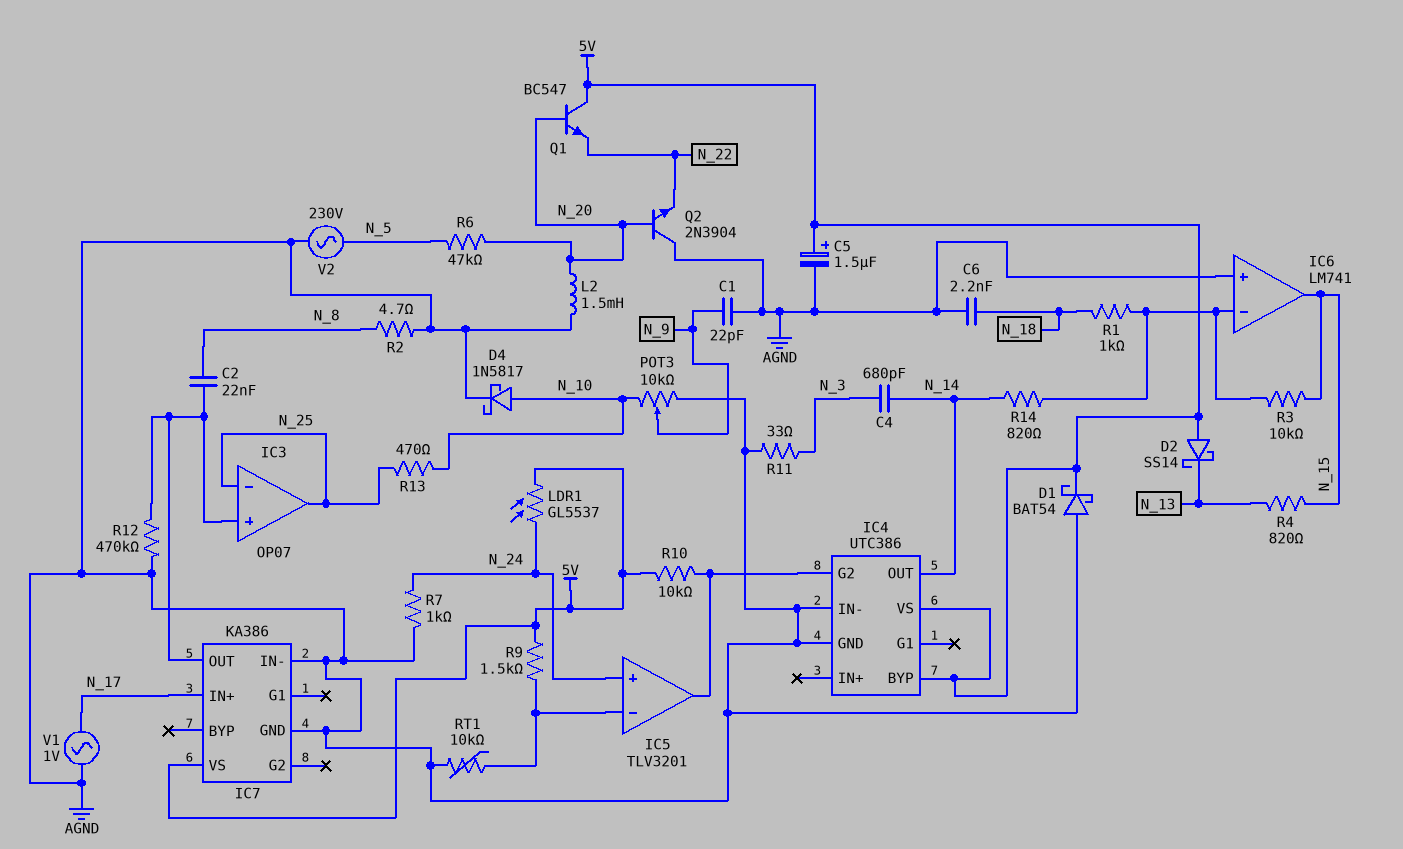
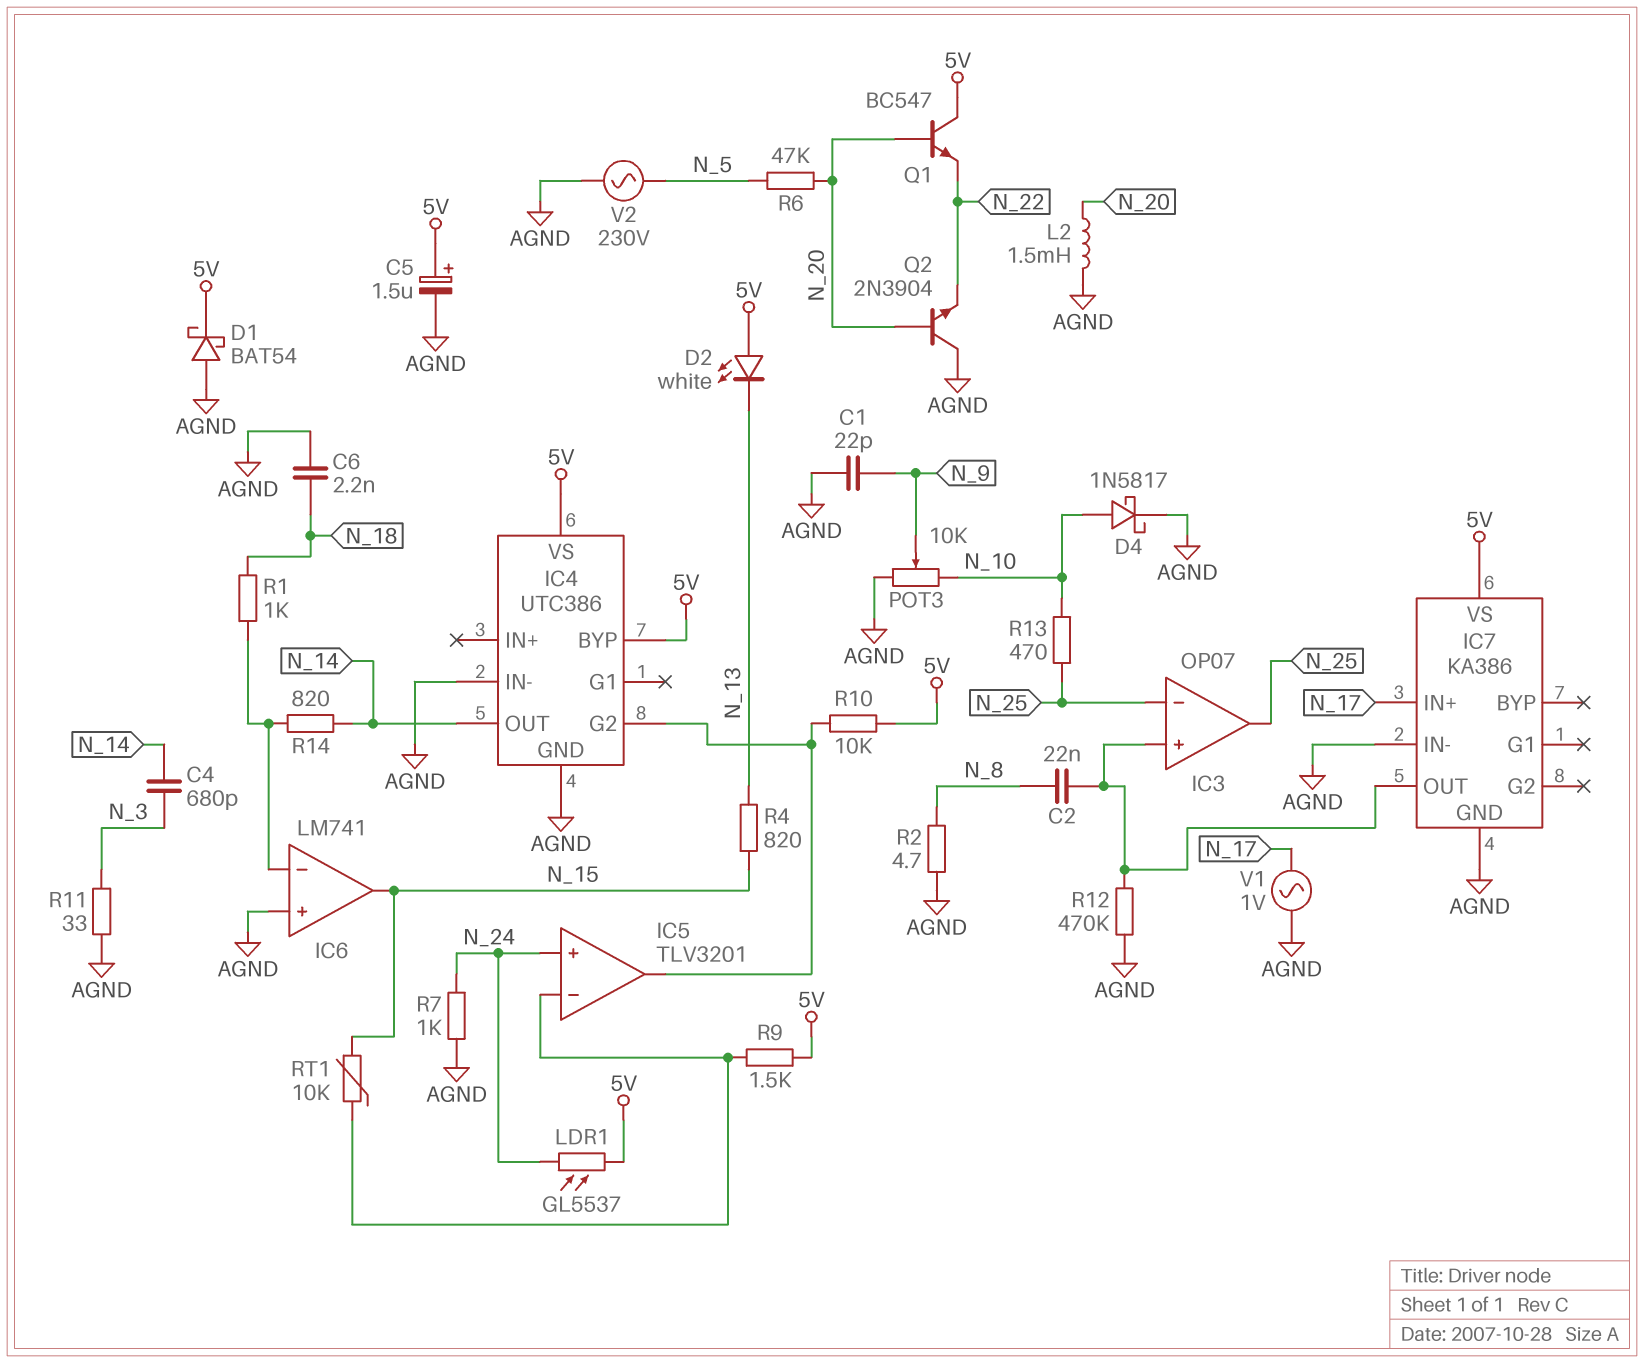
D2: schottky SS14 (A 5V, K N_13) -> LED white (A 5V, K N_13)
R3: 10k (IC6/in-, N_15) -> none
RT1: 10k (AGND, IC5/in-) -> 10k (IC5/in-, N_15)

